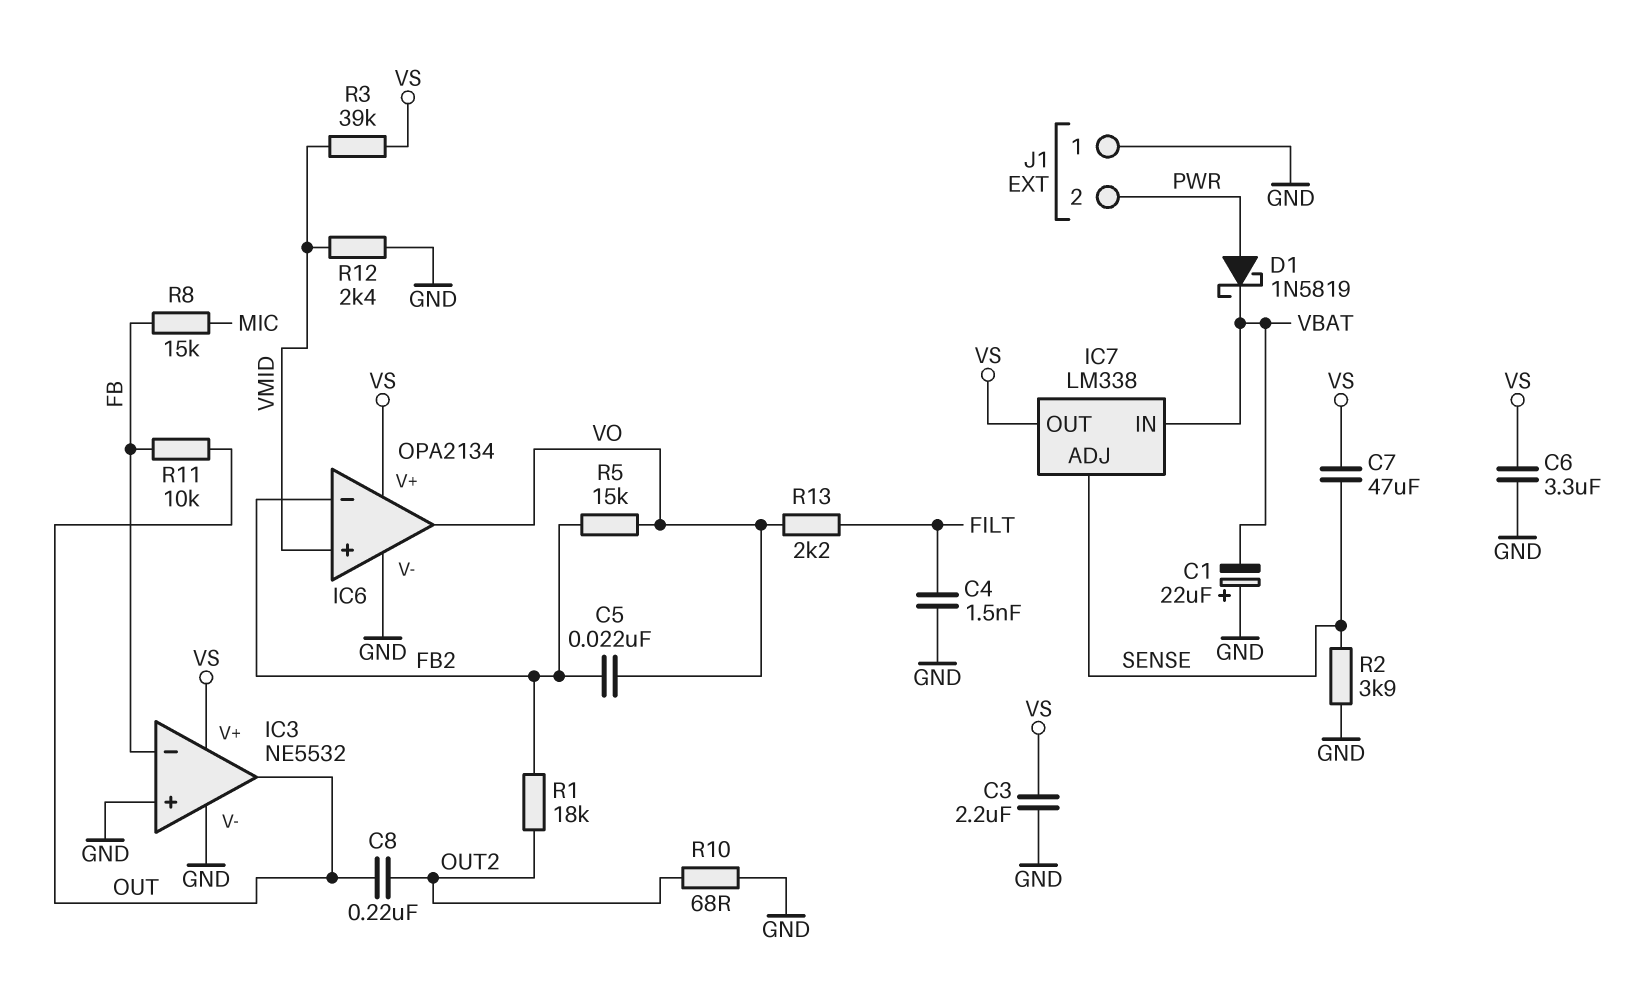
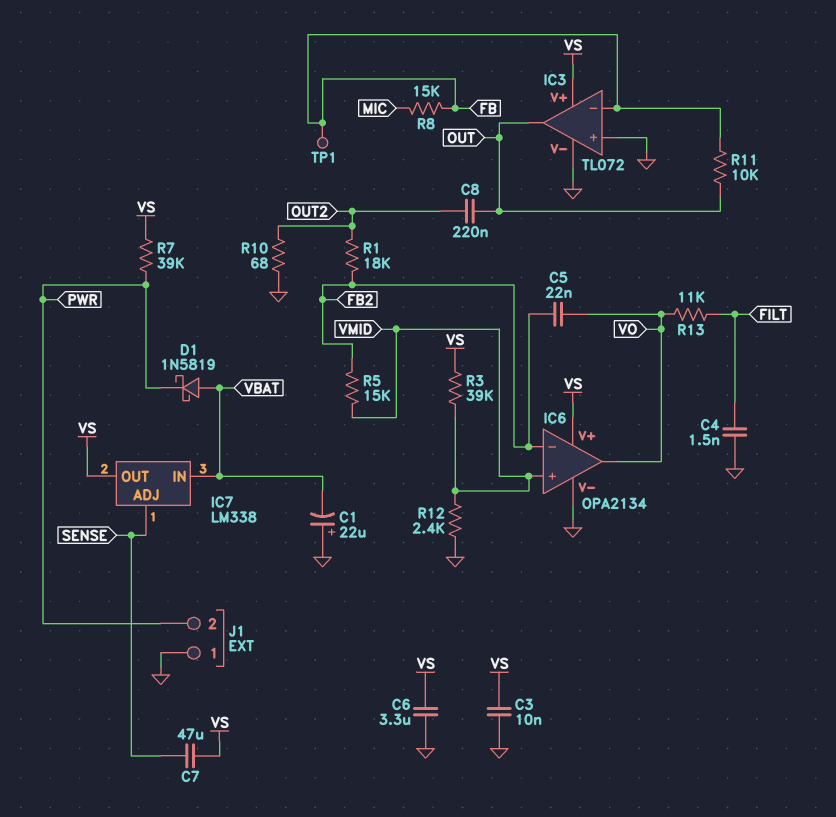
C3: 2.2uF (GND, VS) -> 10nF (GND, VS)
D1: schottky 1N5819 (A PWR, K VBAT) -> schottky 1N5819 (A VBAT, K PWR)
IC3: NE5532 -> TL072
R2: 3.9k (GND, SENSE) -> none
R5: 15k (FB2, VO) -> 15k (FB2, VMID)
R7: none -> 39k (PWR, VS)
R13: 2.2k (FILT, VO) -> 11k (FILT, VO)
TP1: none -> test point (FB)

